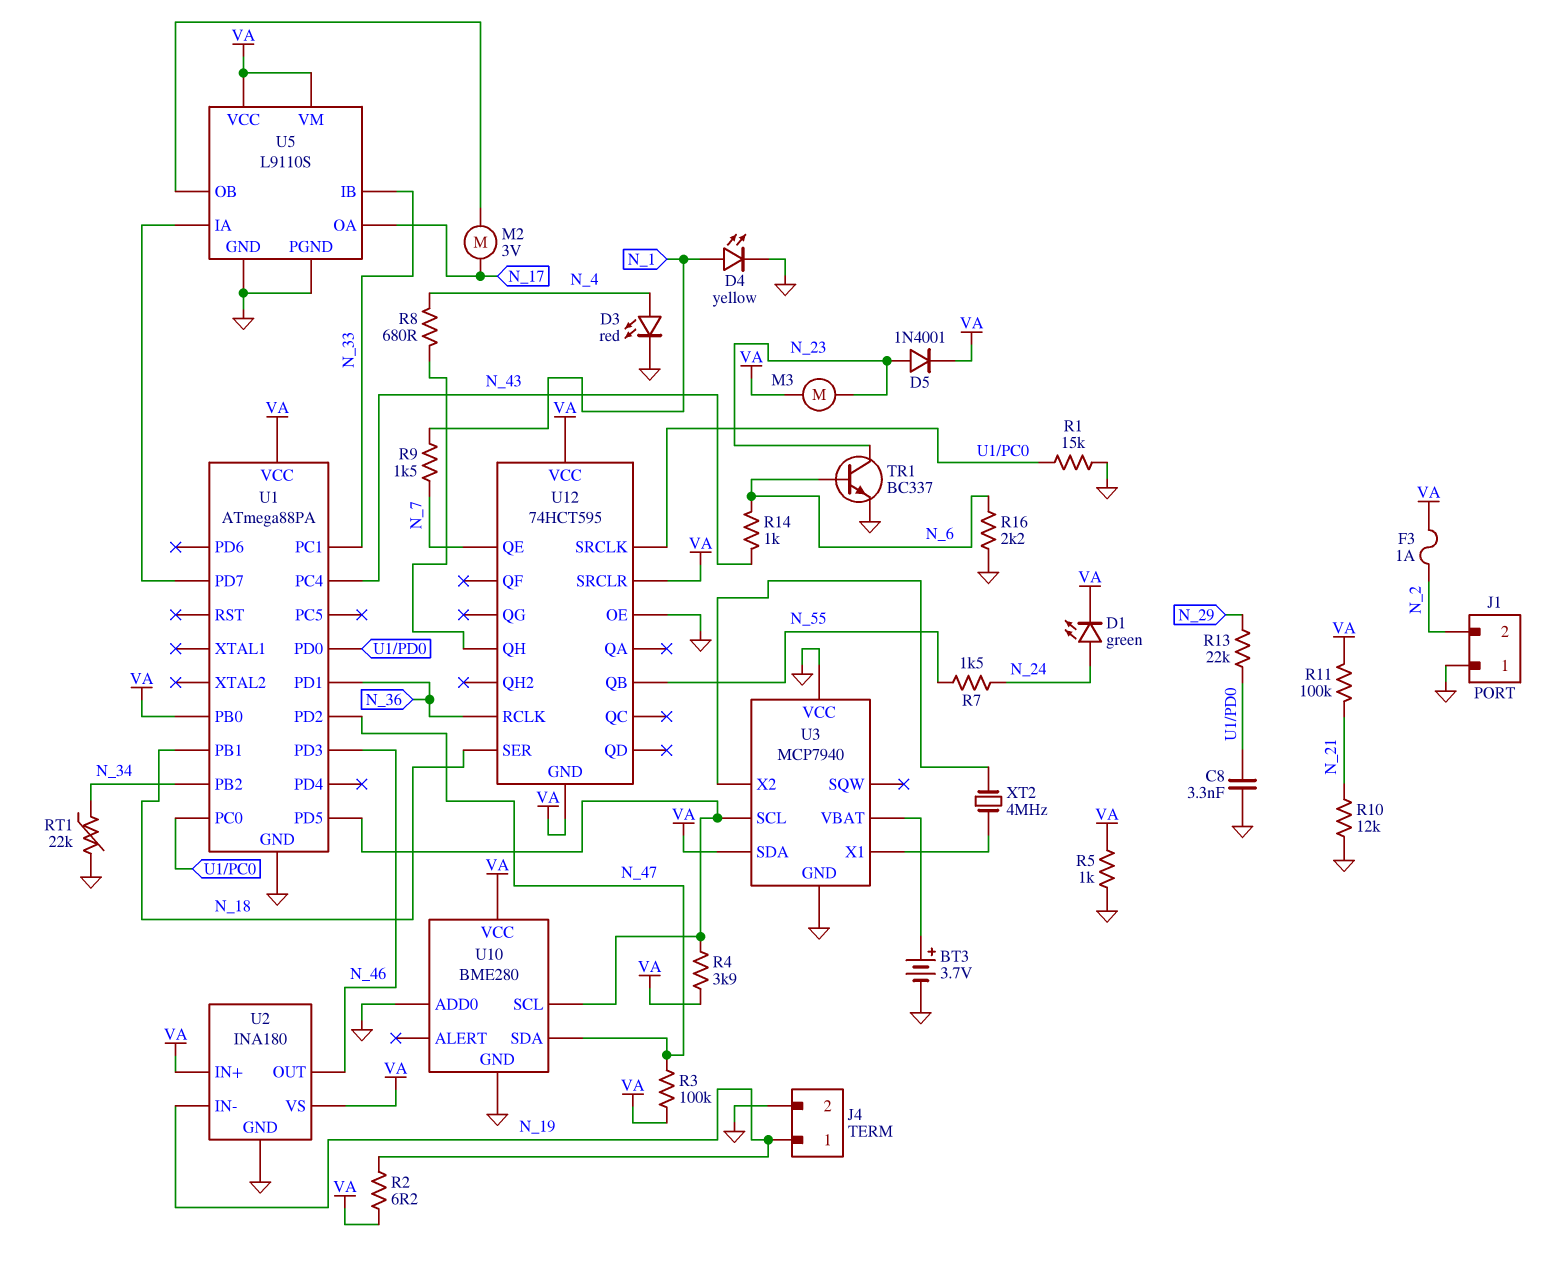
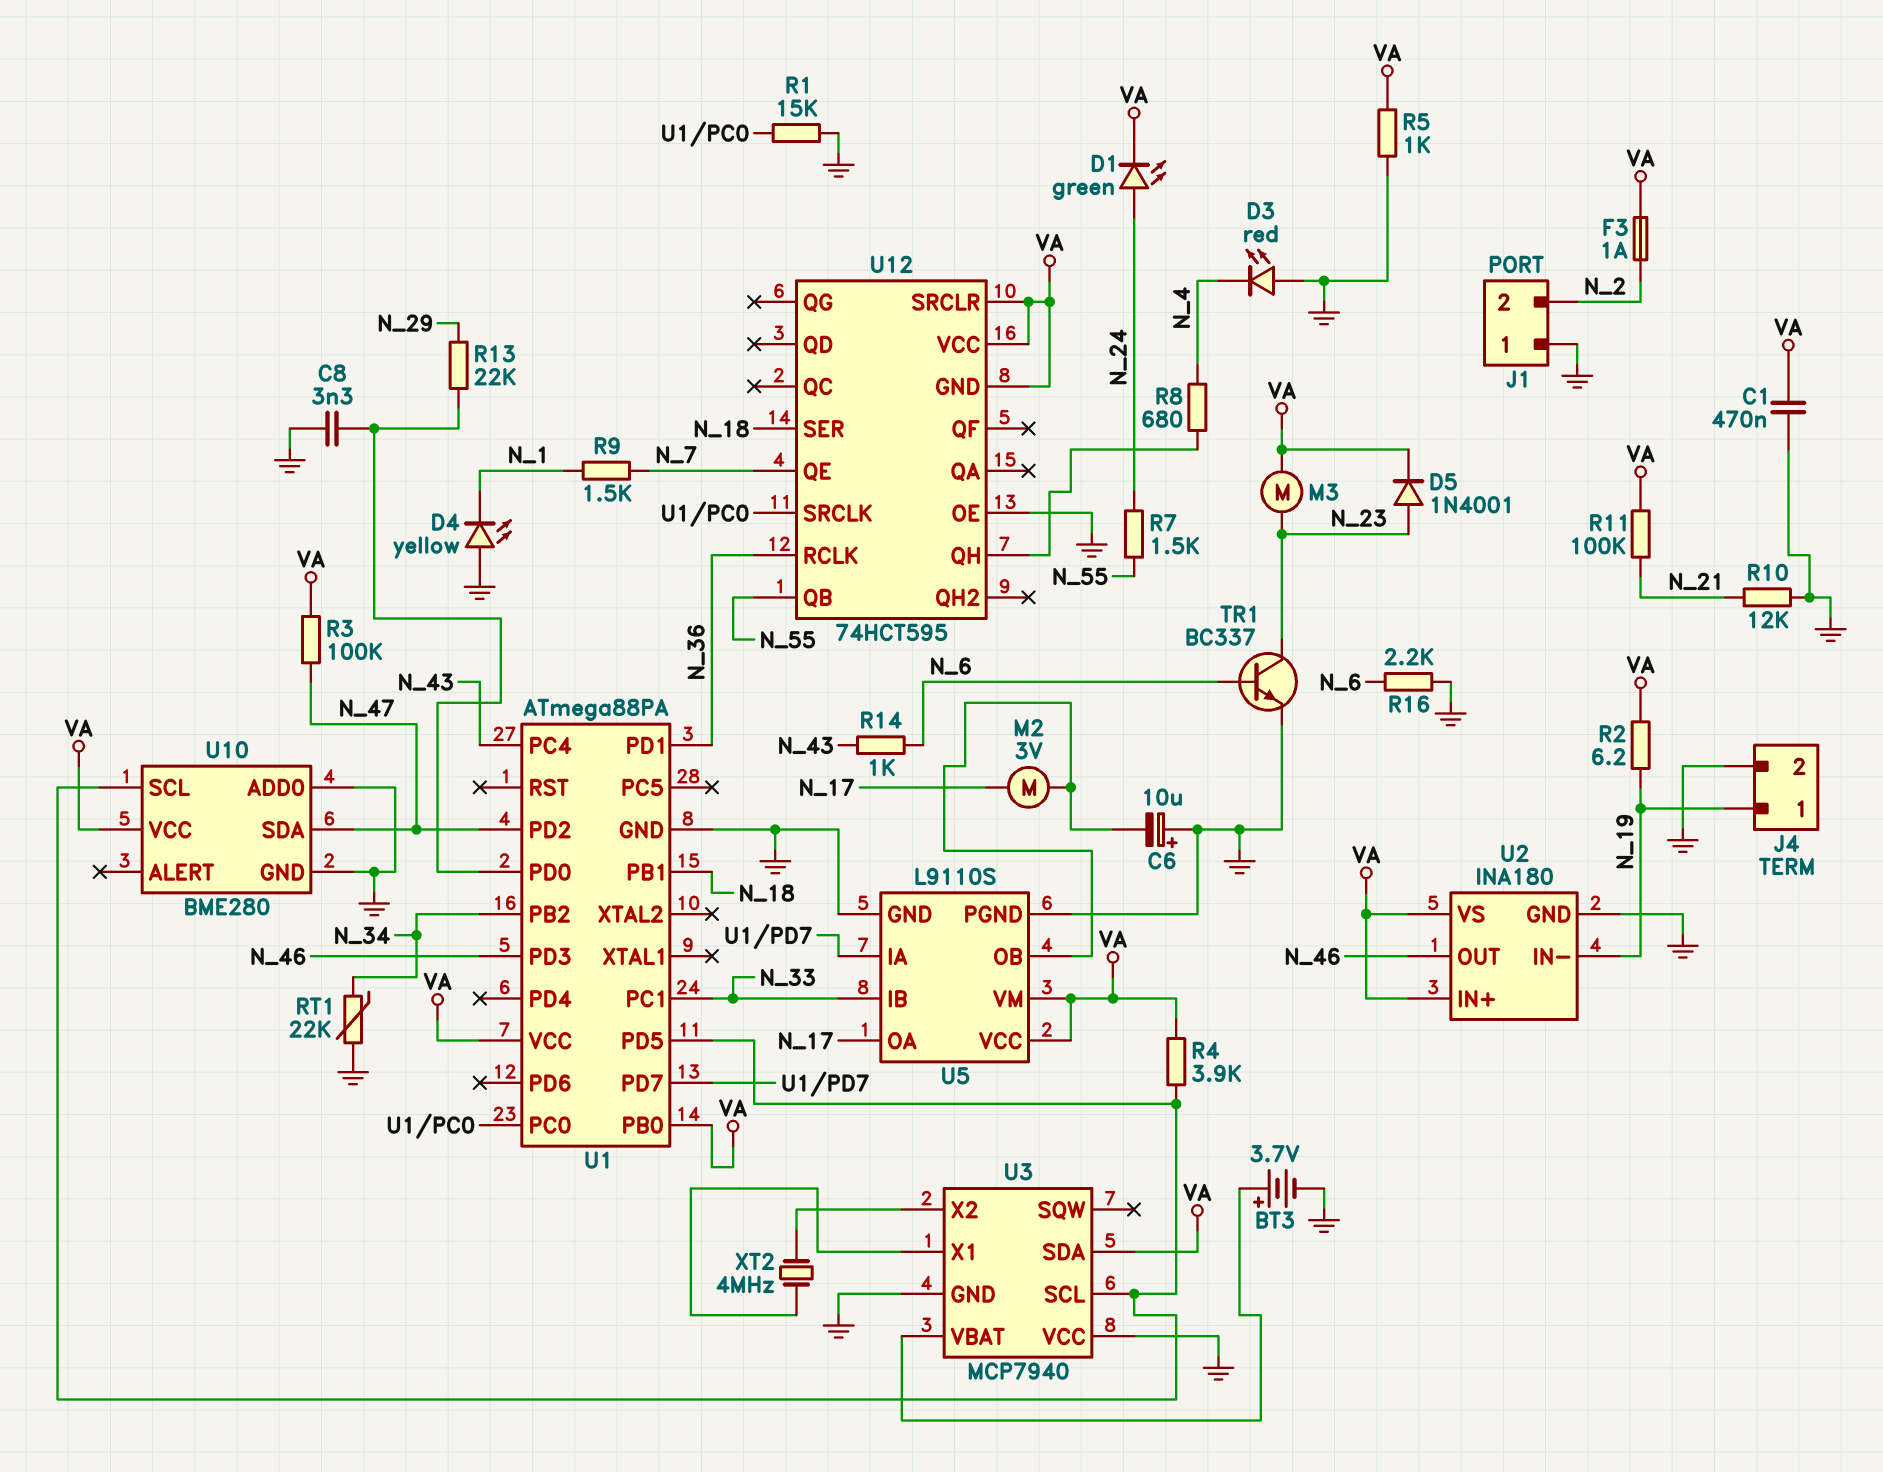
C1: none -> 470nF (GND, VA)
C6: none -> 10uF (plus GND, minus U5/OB)
D3: LED red (A N_4, K GND) -> LED red (A GND, K N_4)
D4: LED yellow (A N_1, K GND) -> LED yellow (A GND, K N_1)

